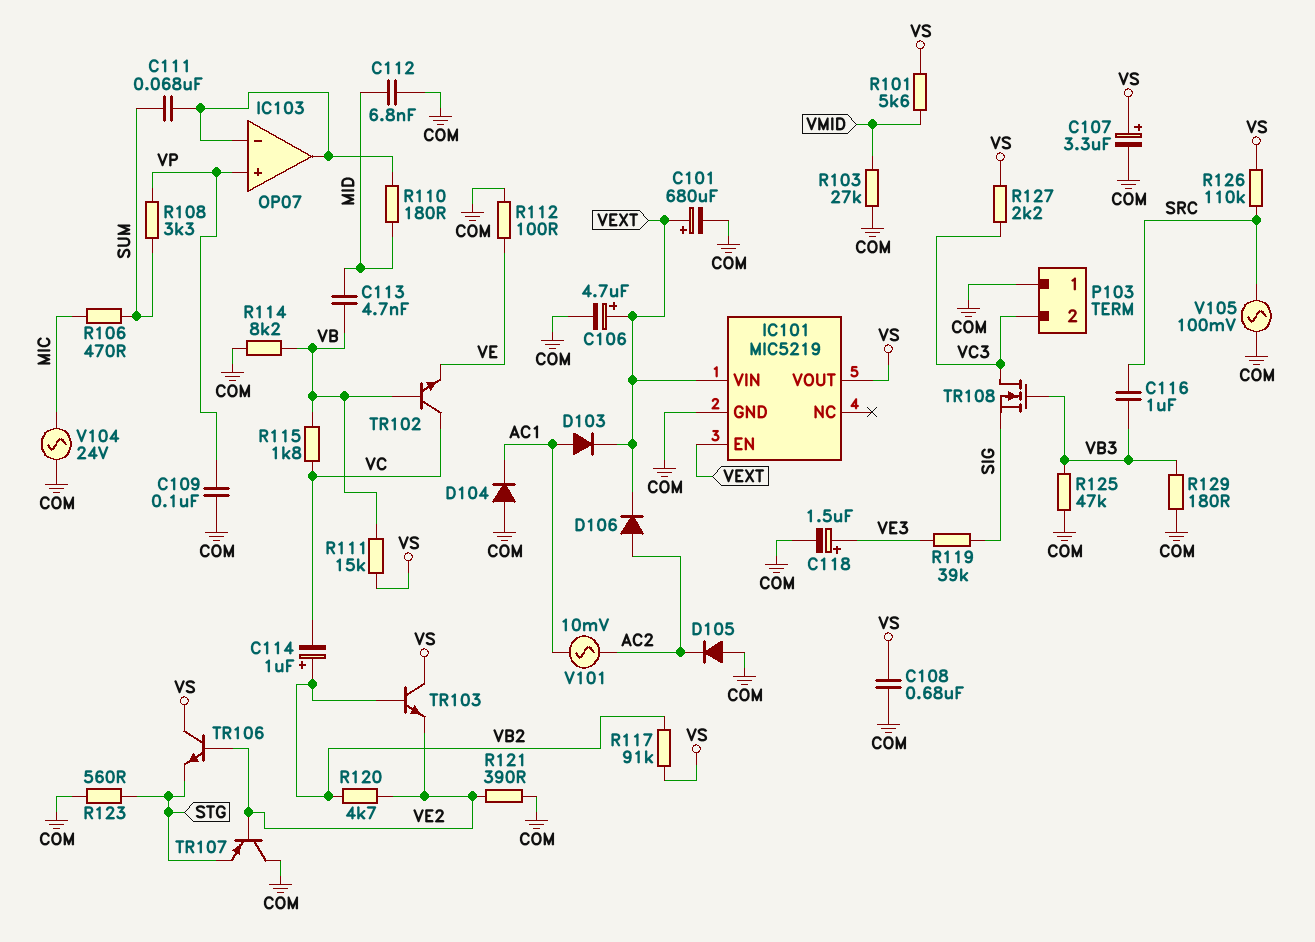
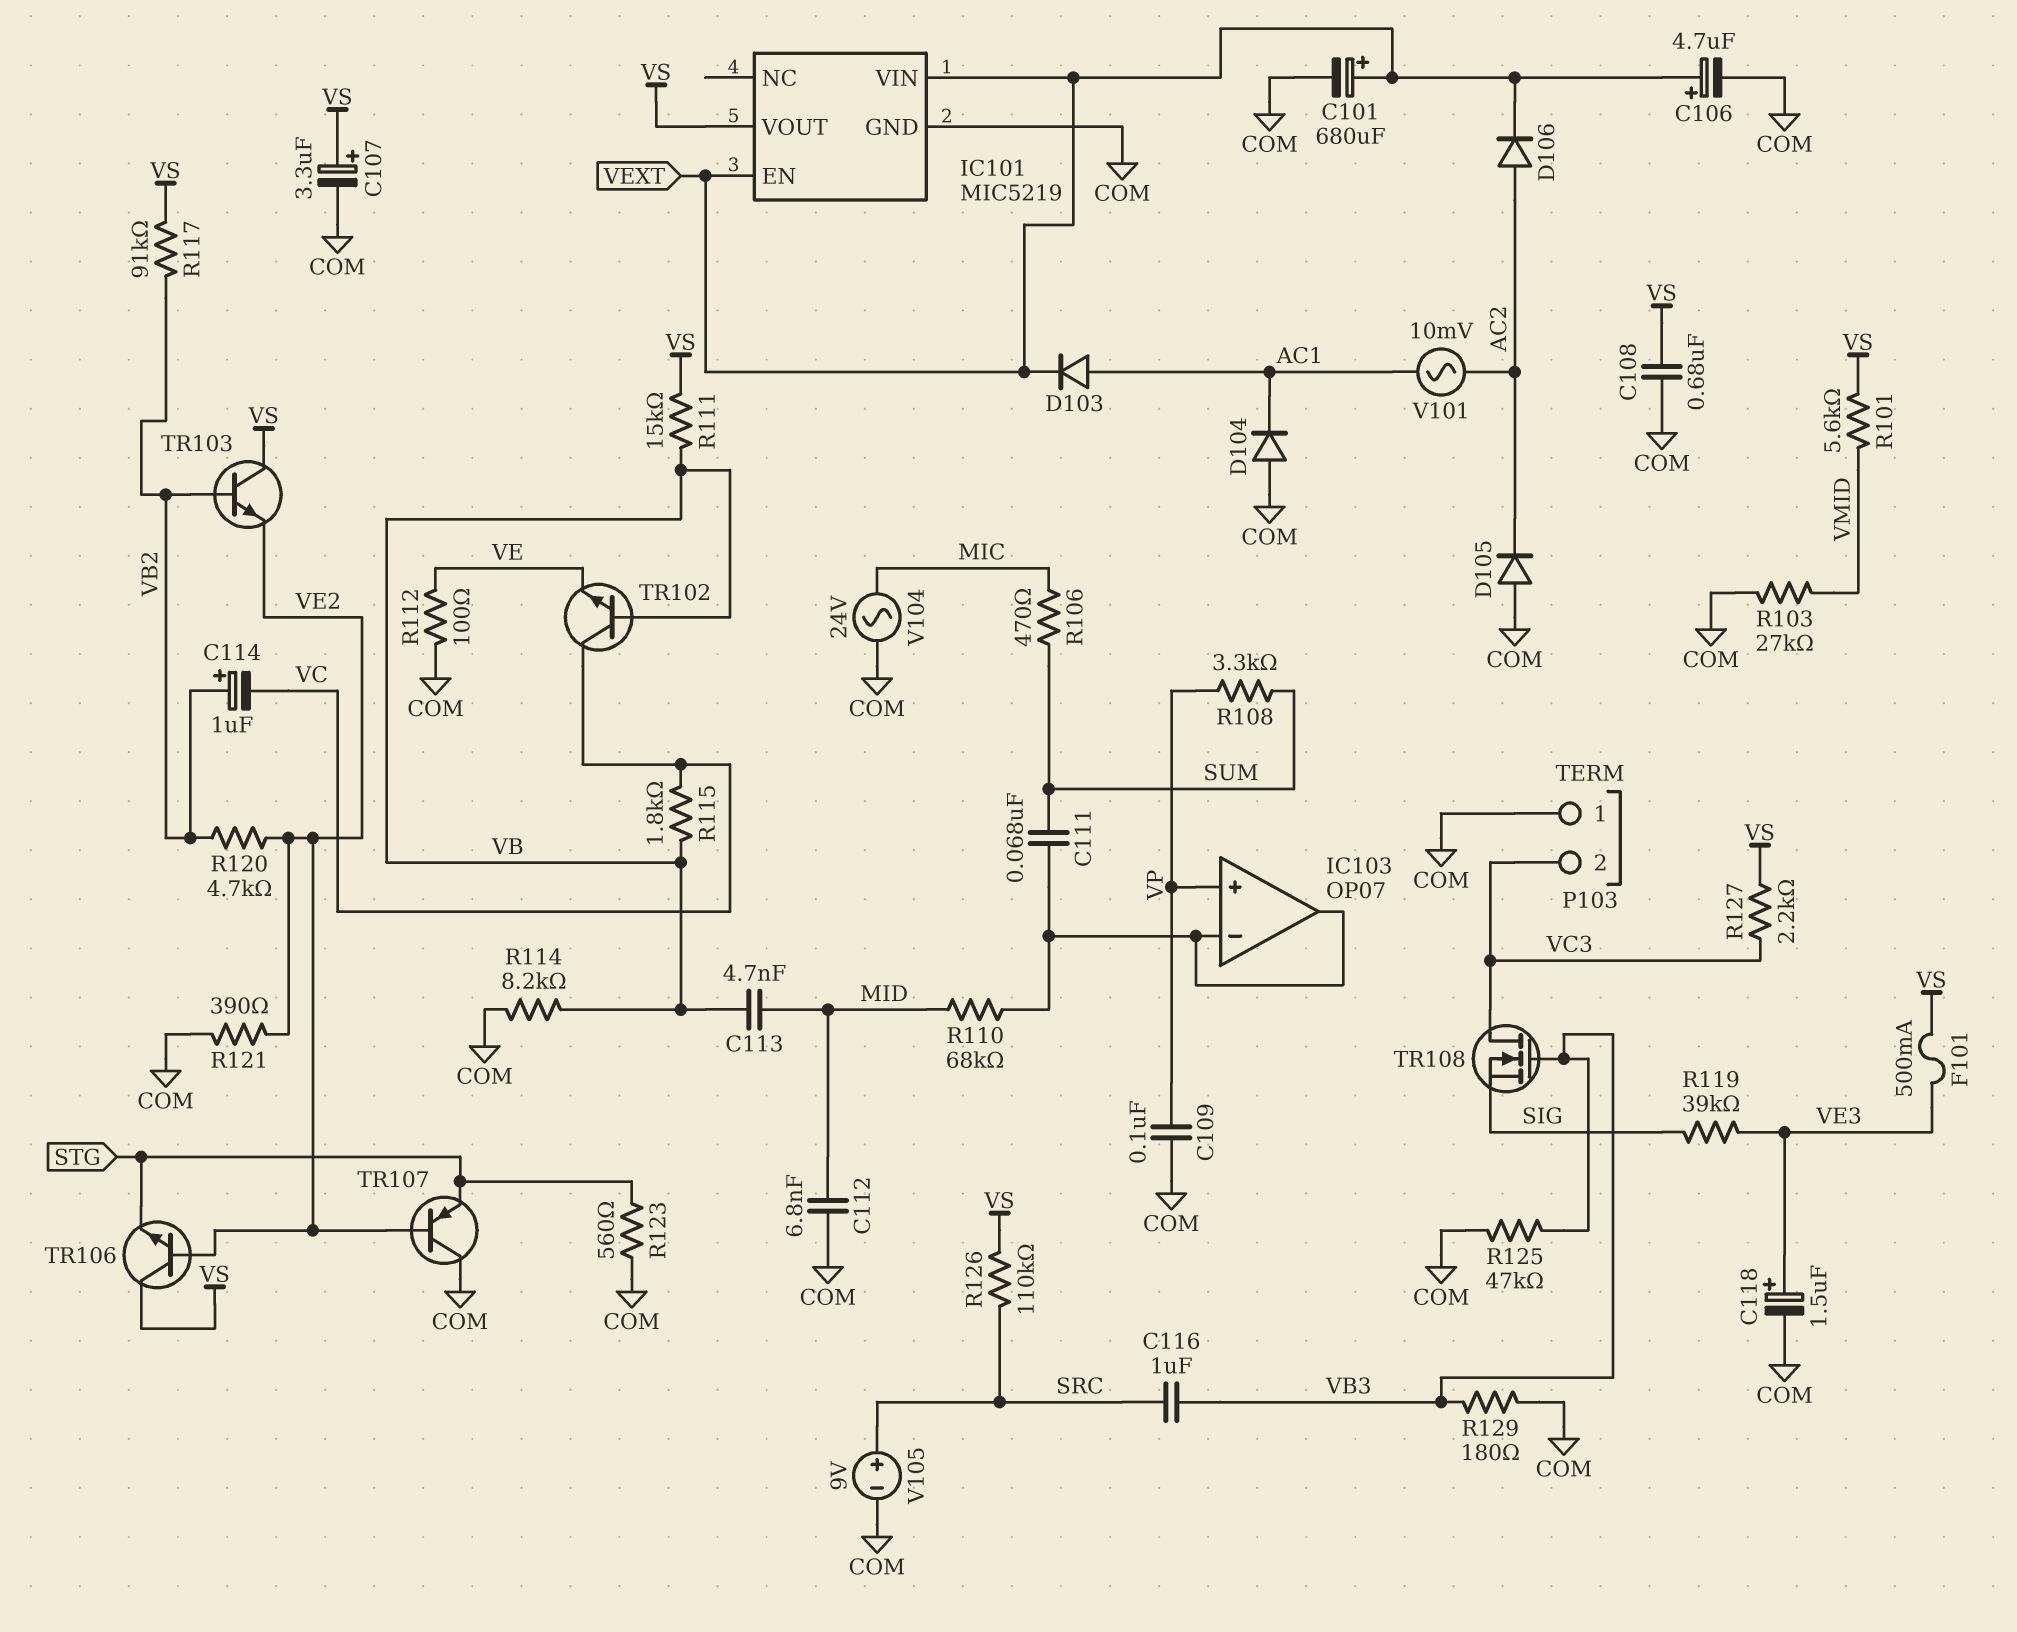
F101: none -> 500mA (VE3, VS)
R110: 180 (IC103/in-, MID) -> 68k (IC103/in-, MID)
V105: AC 100mV (COM, SRC) -> 9V (plus SRC, minus COM)

